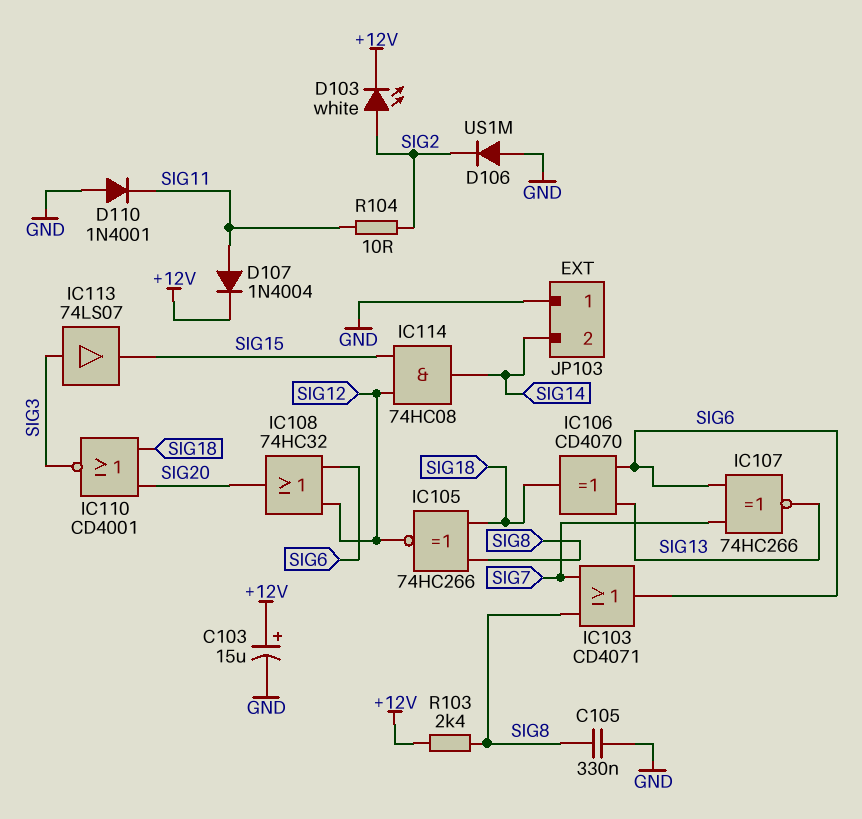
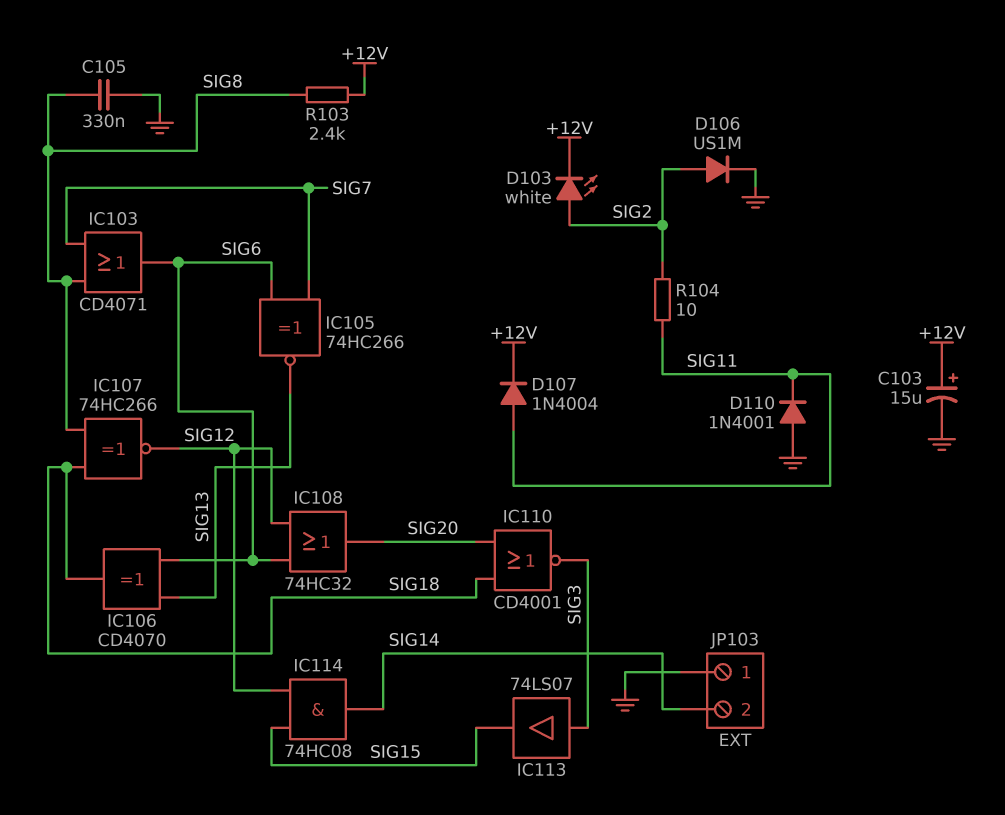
D106: diode US1M (A GND, K SIG2) -> diode US1M (A SIG2, K GND)
IC105: XNOR 74HC266 (in SIG8, in SIG18, out SIG12) -> XNOR 74HC266 (in SIG6, in SIG7, out SIG13)
IC107: XNOR 74HC266 (in SIG6, in SIG7, out SIG13) -> XNOR 74HC266 (in SIG8, in SIG18, out SIG12)

